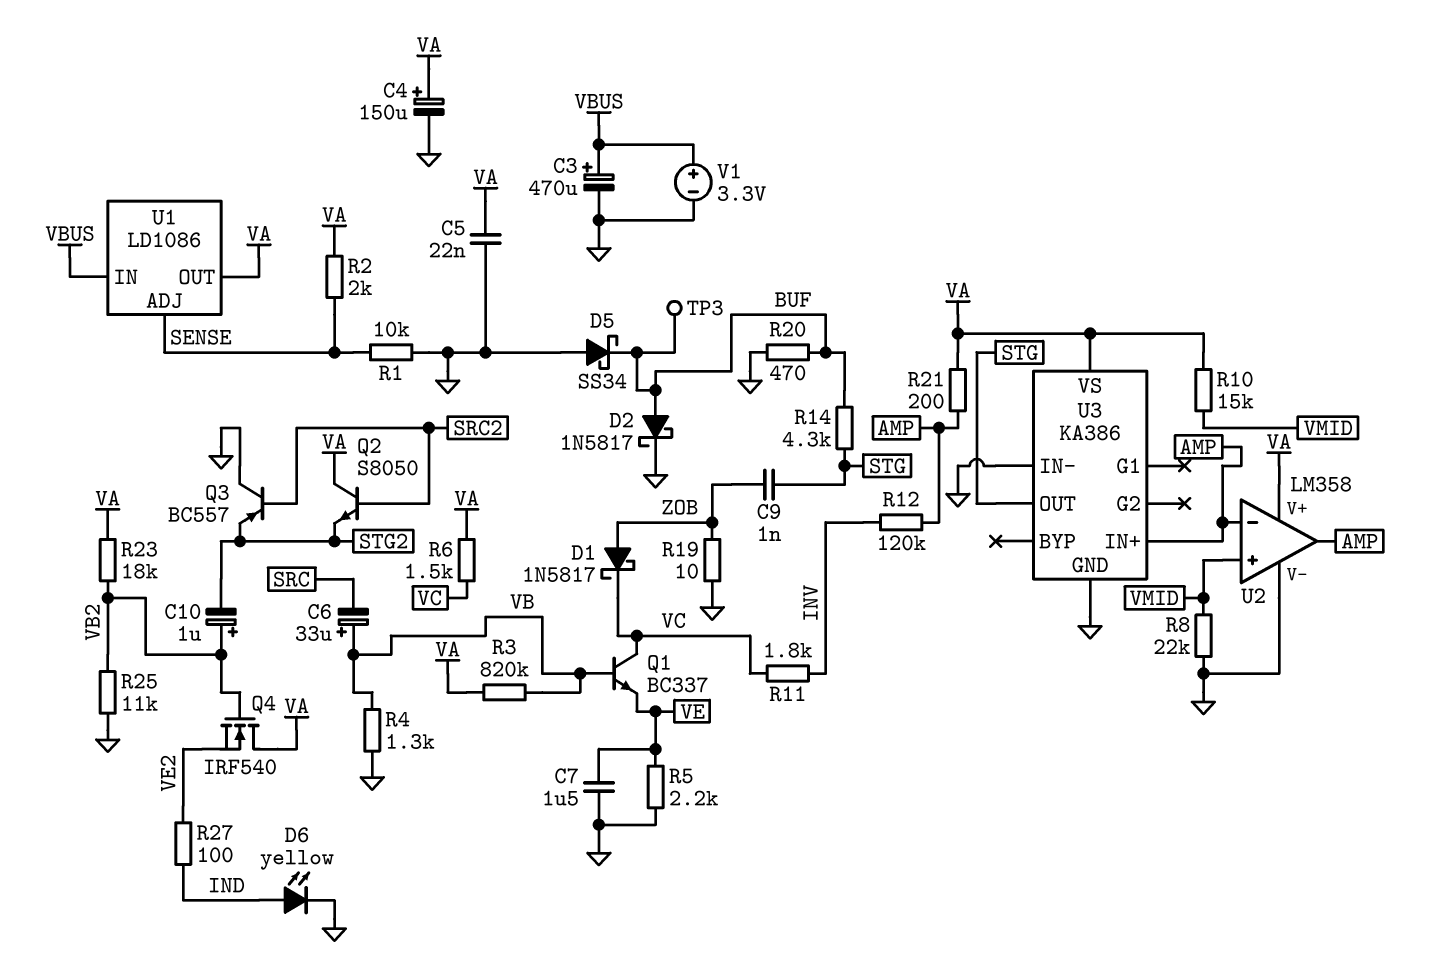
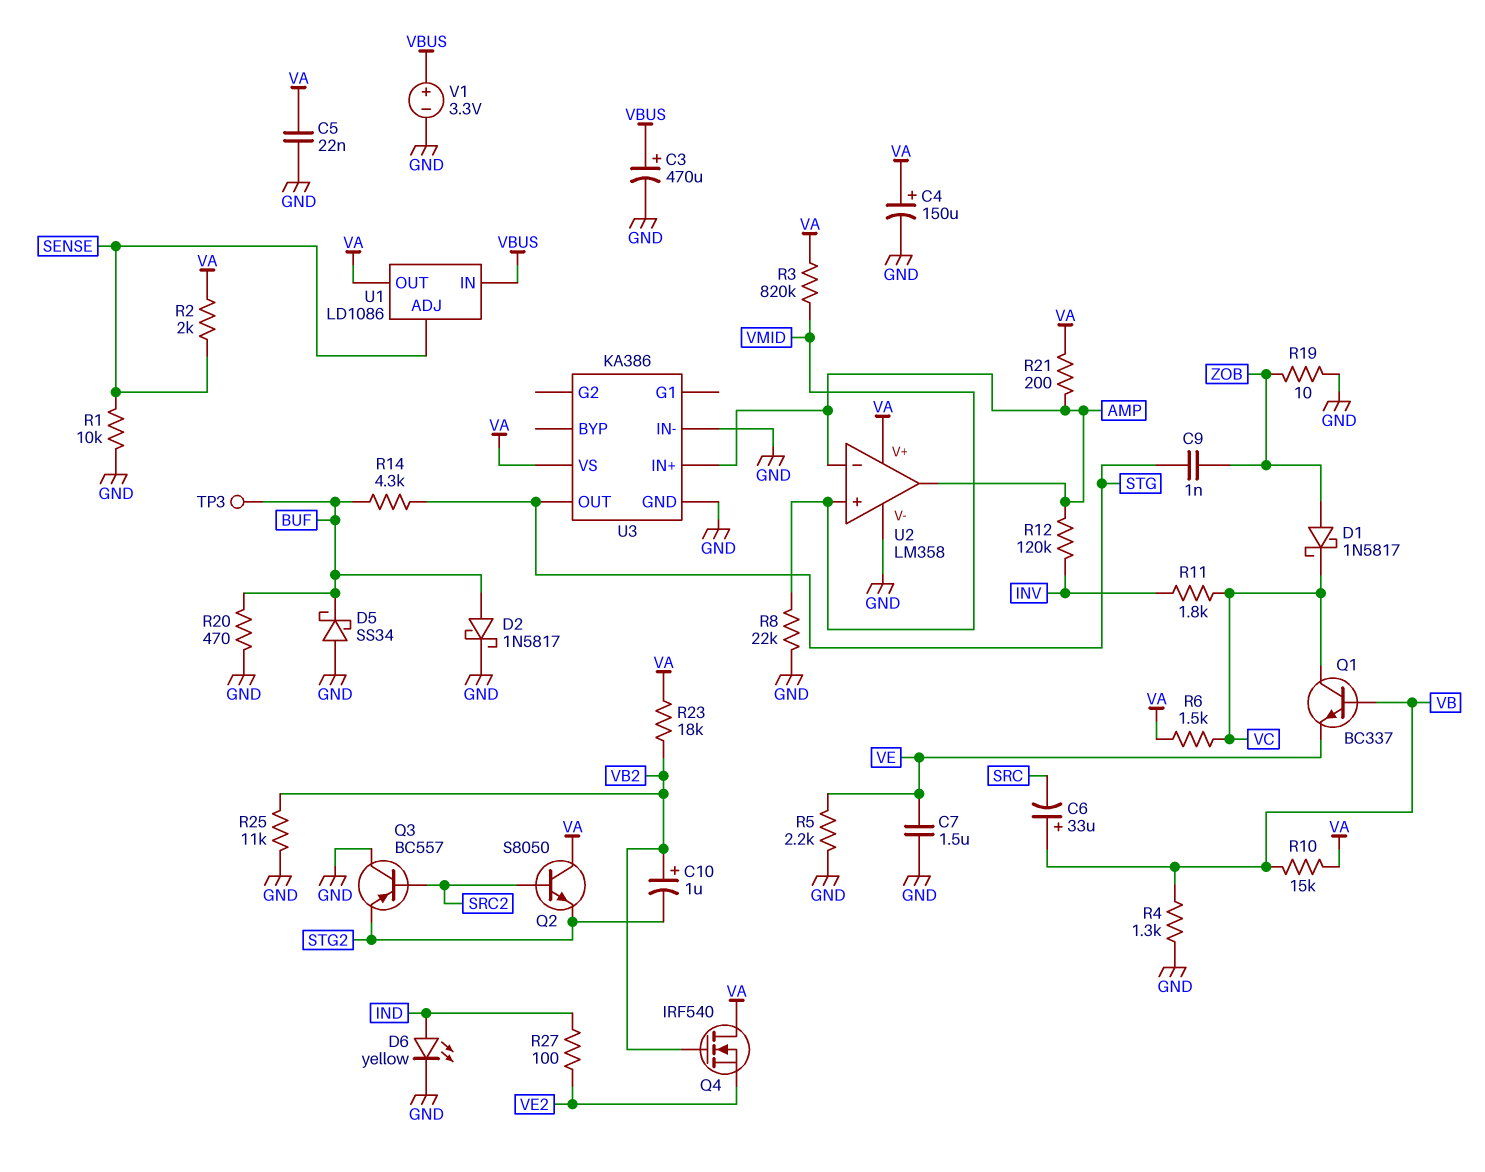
R3: 820k (VA, VB) -> 820k (VA, VMID)
R10: 15k (VA, VMID) -> 15k (VA, VB)

